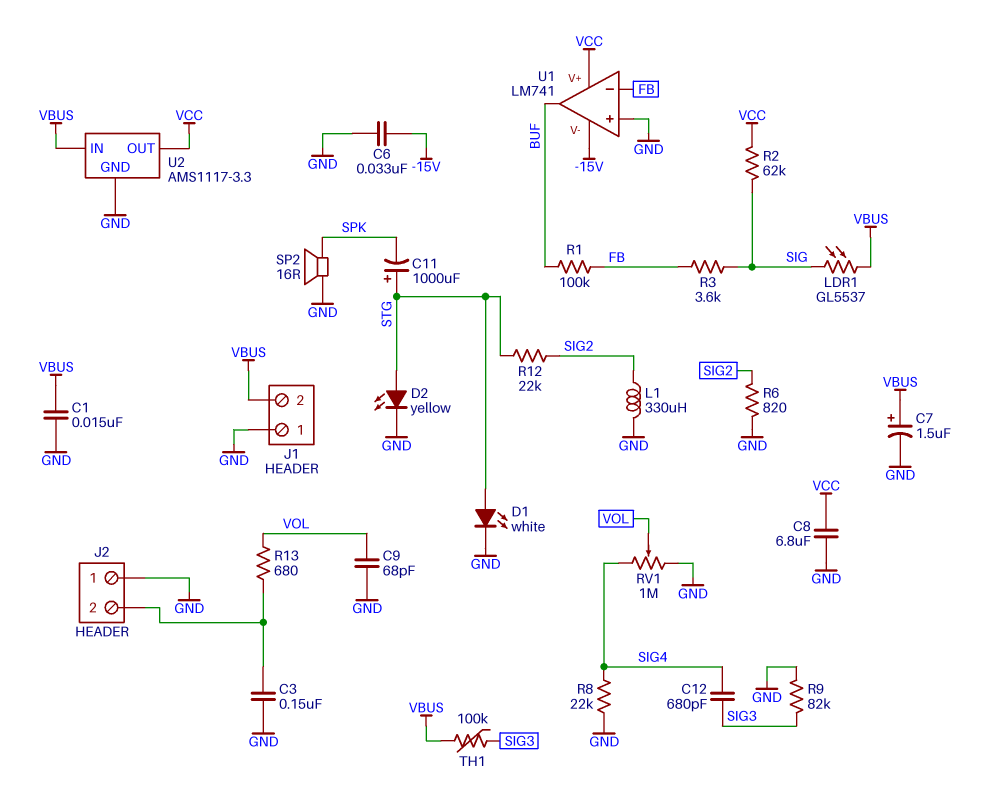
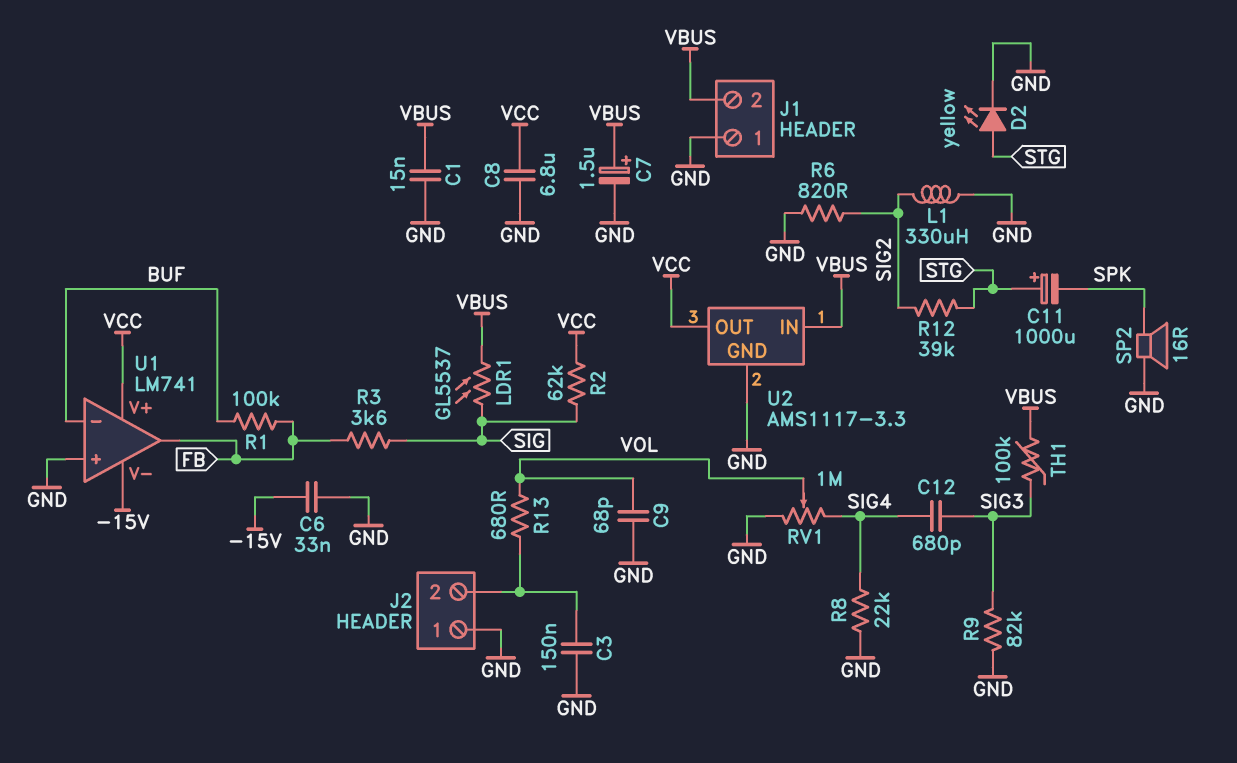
D1: LED white (A STG, K GND) -> none
R12: 22k (SIG2, STG) -> 39k (SIG2, STG)
U1 pin in-: FB -> BUF
U1 pin out: BUF -> FB

